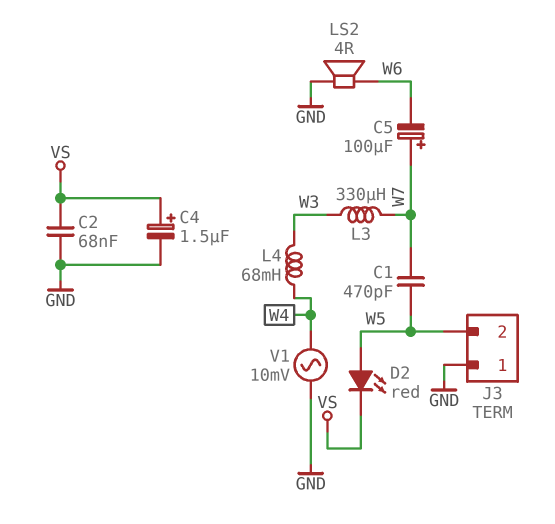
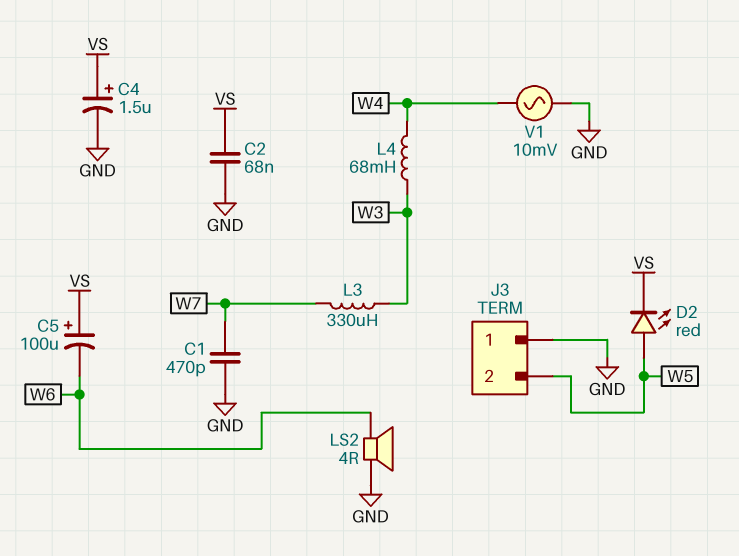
C1: 470pF (W5, W7) -> 470pF (GND, W7)
C5: 100uF (plus W7, minus W6) -> 100uF (plus VS, minus W6)

